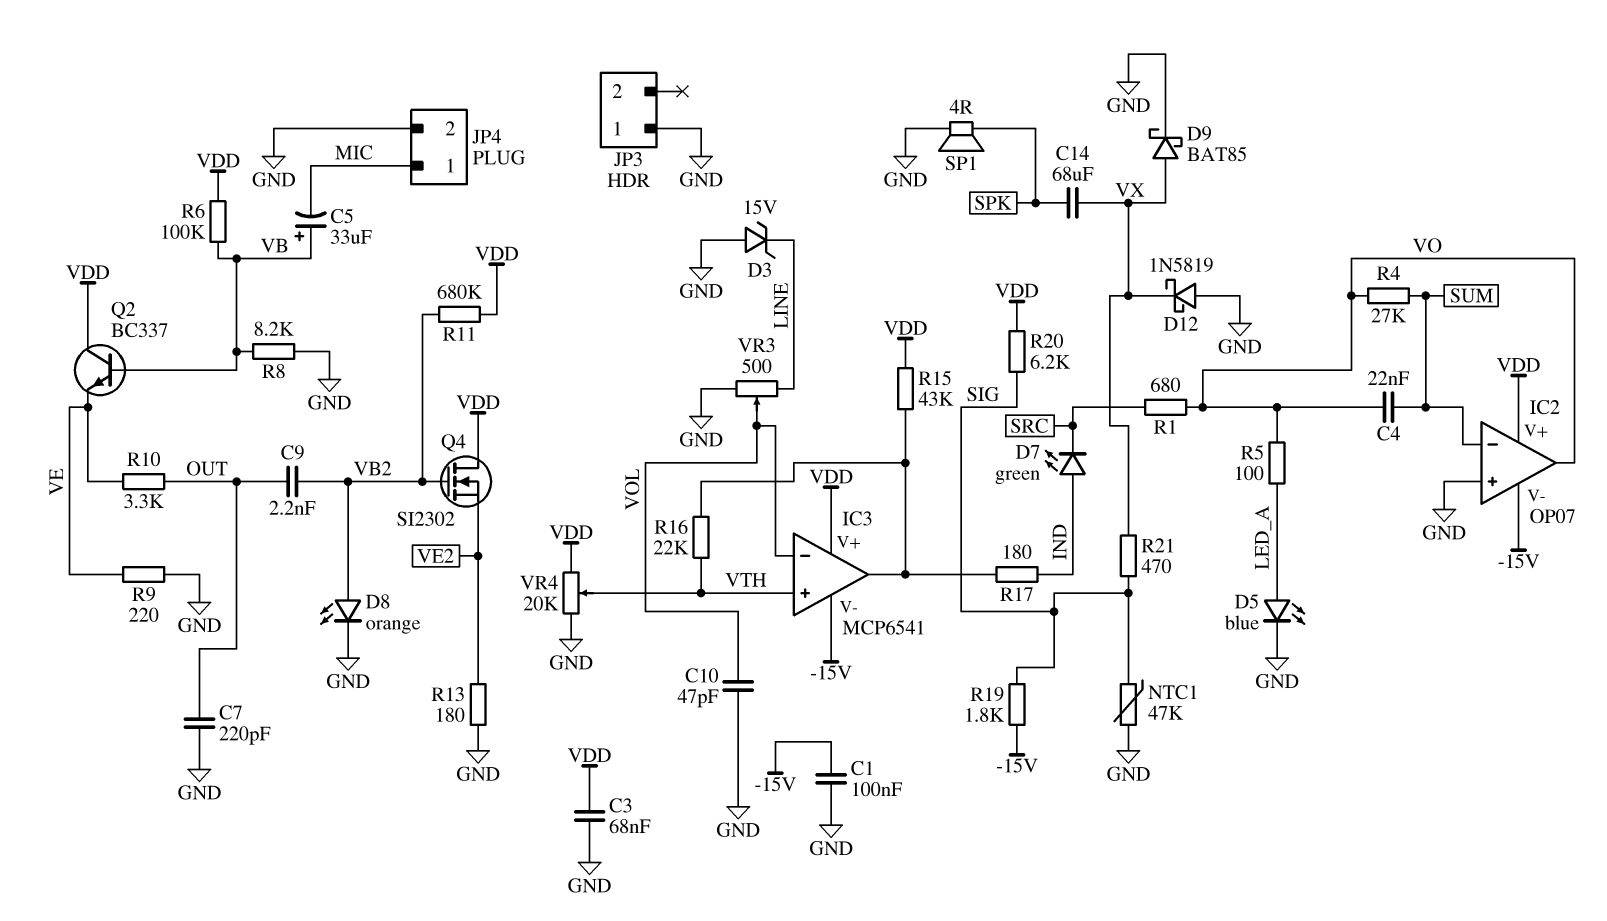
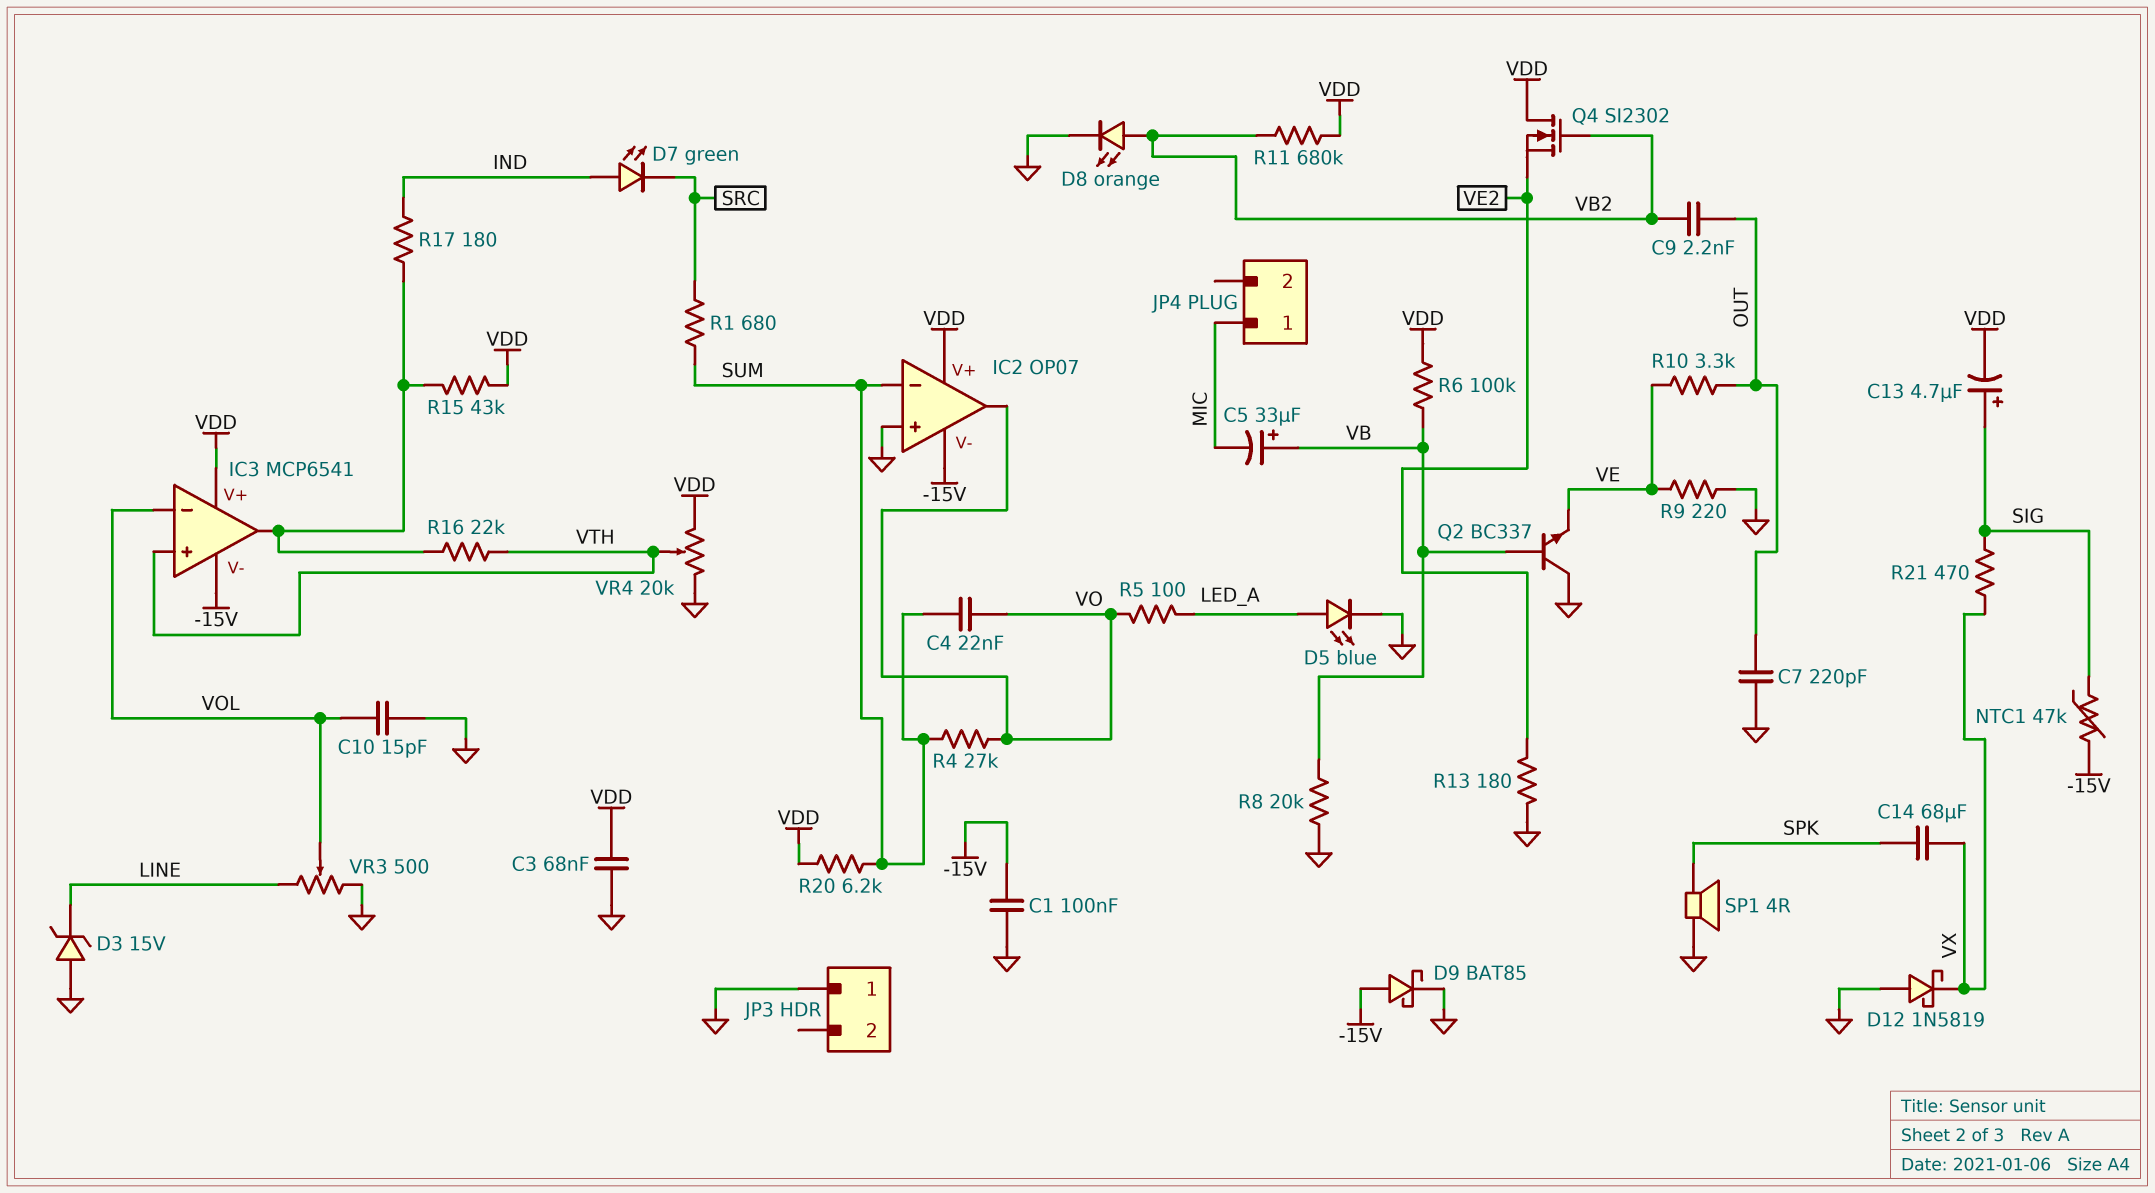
C10: 47pF (GND, VOL) -> 15pF (GND, VOL)
C13: none -> 4.7uF (plus SIG, minus VDD)
D9: schottky BAT85 (A VX, K GND) -> schottky BAT85 (A -15V, K GND)
JP4 pin 2: GND -> none
NTC1: 47k (GND, SIG) -> 47k (-15V, SIG)
Q2: NPN BC337 (B VB, C VDD, E VE) -> NPN BC337 (B VB, C GND, E VE)
R1: 680 (SRC, VO) -> 680 (SRC, SUM)
R8: 8.2k (GND, VB) -> 20k (GND, VB)
R19: 1.8k (-15V, SIG) -> none
R20: 6.2k (SIG, VDD) -> 6.2k (SUM, VDD)

